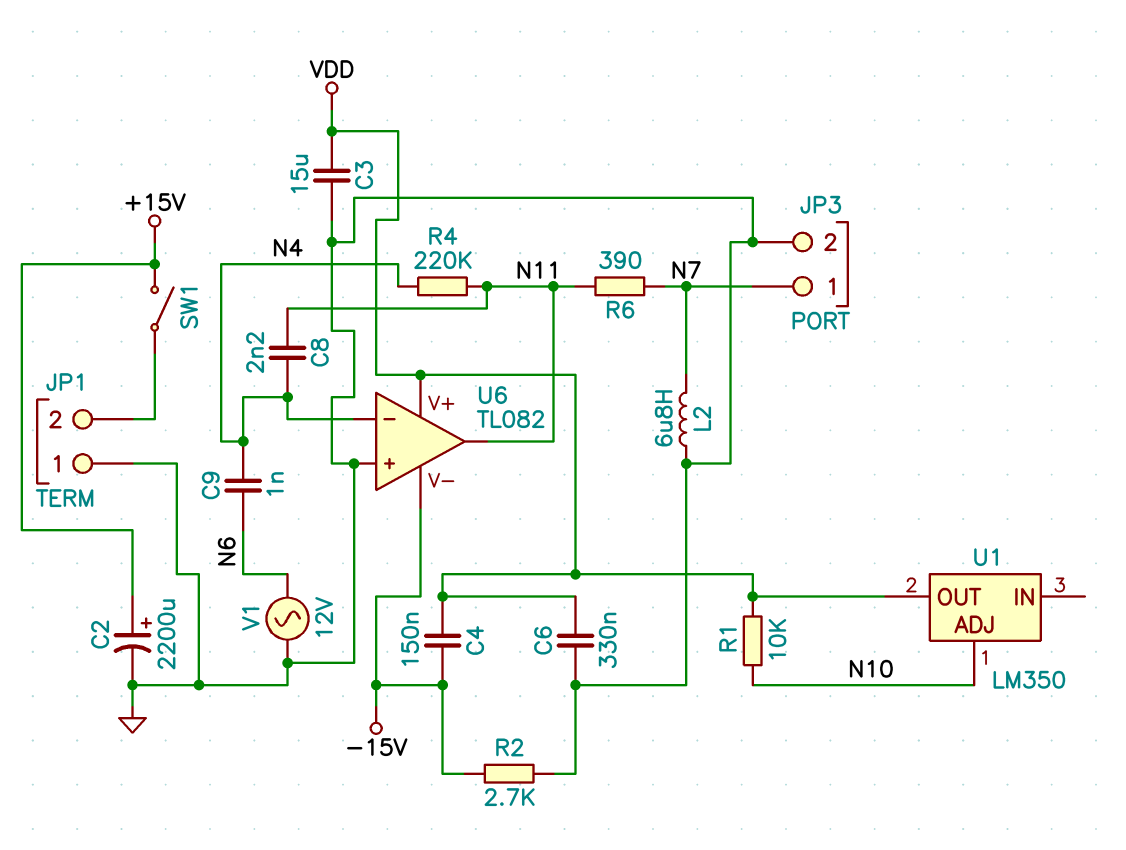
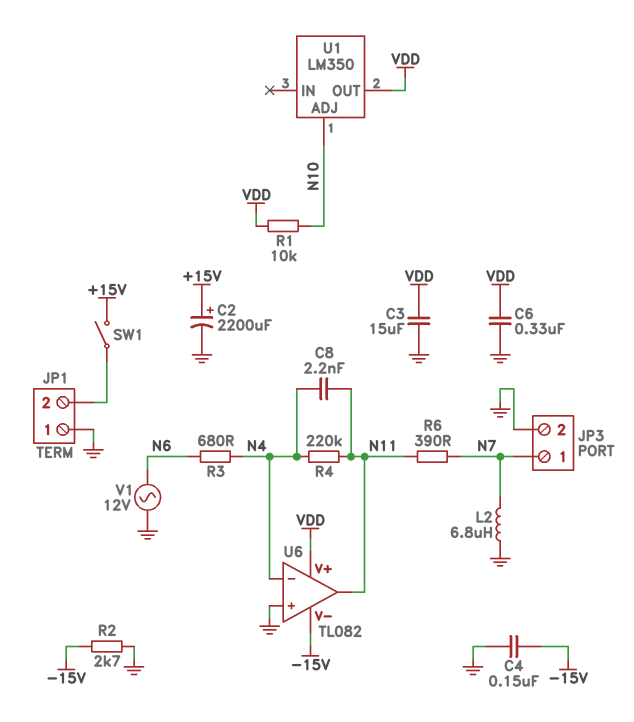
C4: 150nF (-15V, VDD) -> 150nF (-15V, GND)
C9: 1nF (N4, N6) -> none
R3: none -> 680 (N4, N6)

